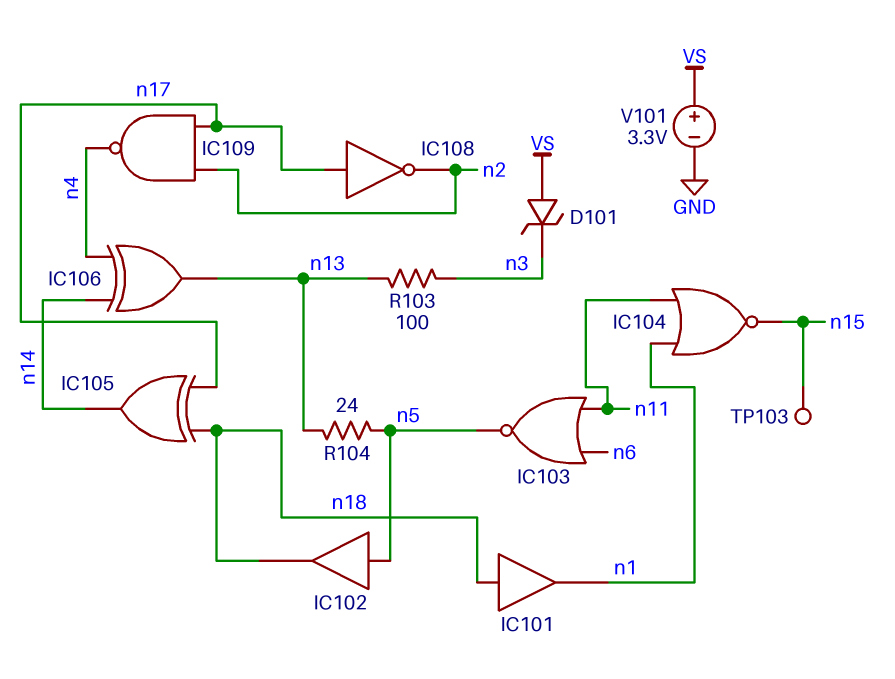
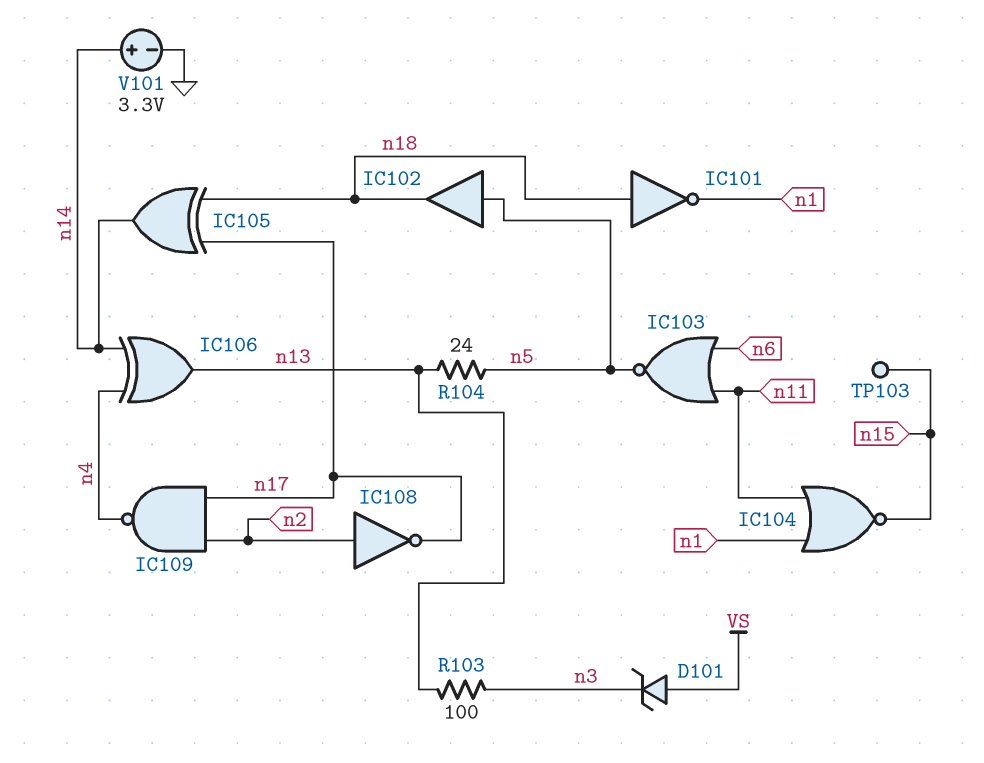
IC101: buffer (in n18, out n1) -> NOT (in n18, out n1)
IC108: NOT (in n17, out n2) -> NOT (in n2, out n17)
V101: 3.3V (plus VS, minus GND) -> 3.3V (plus n14, minus GND)

